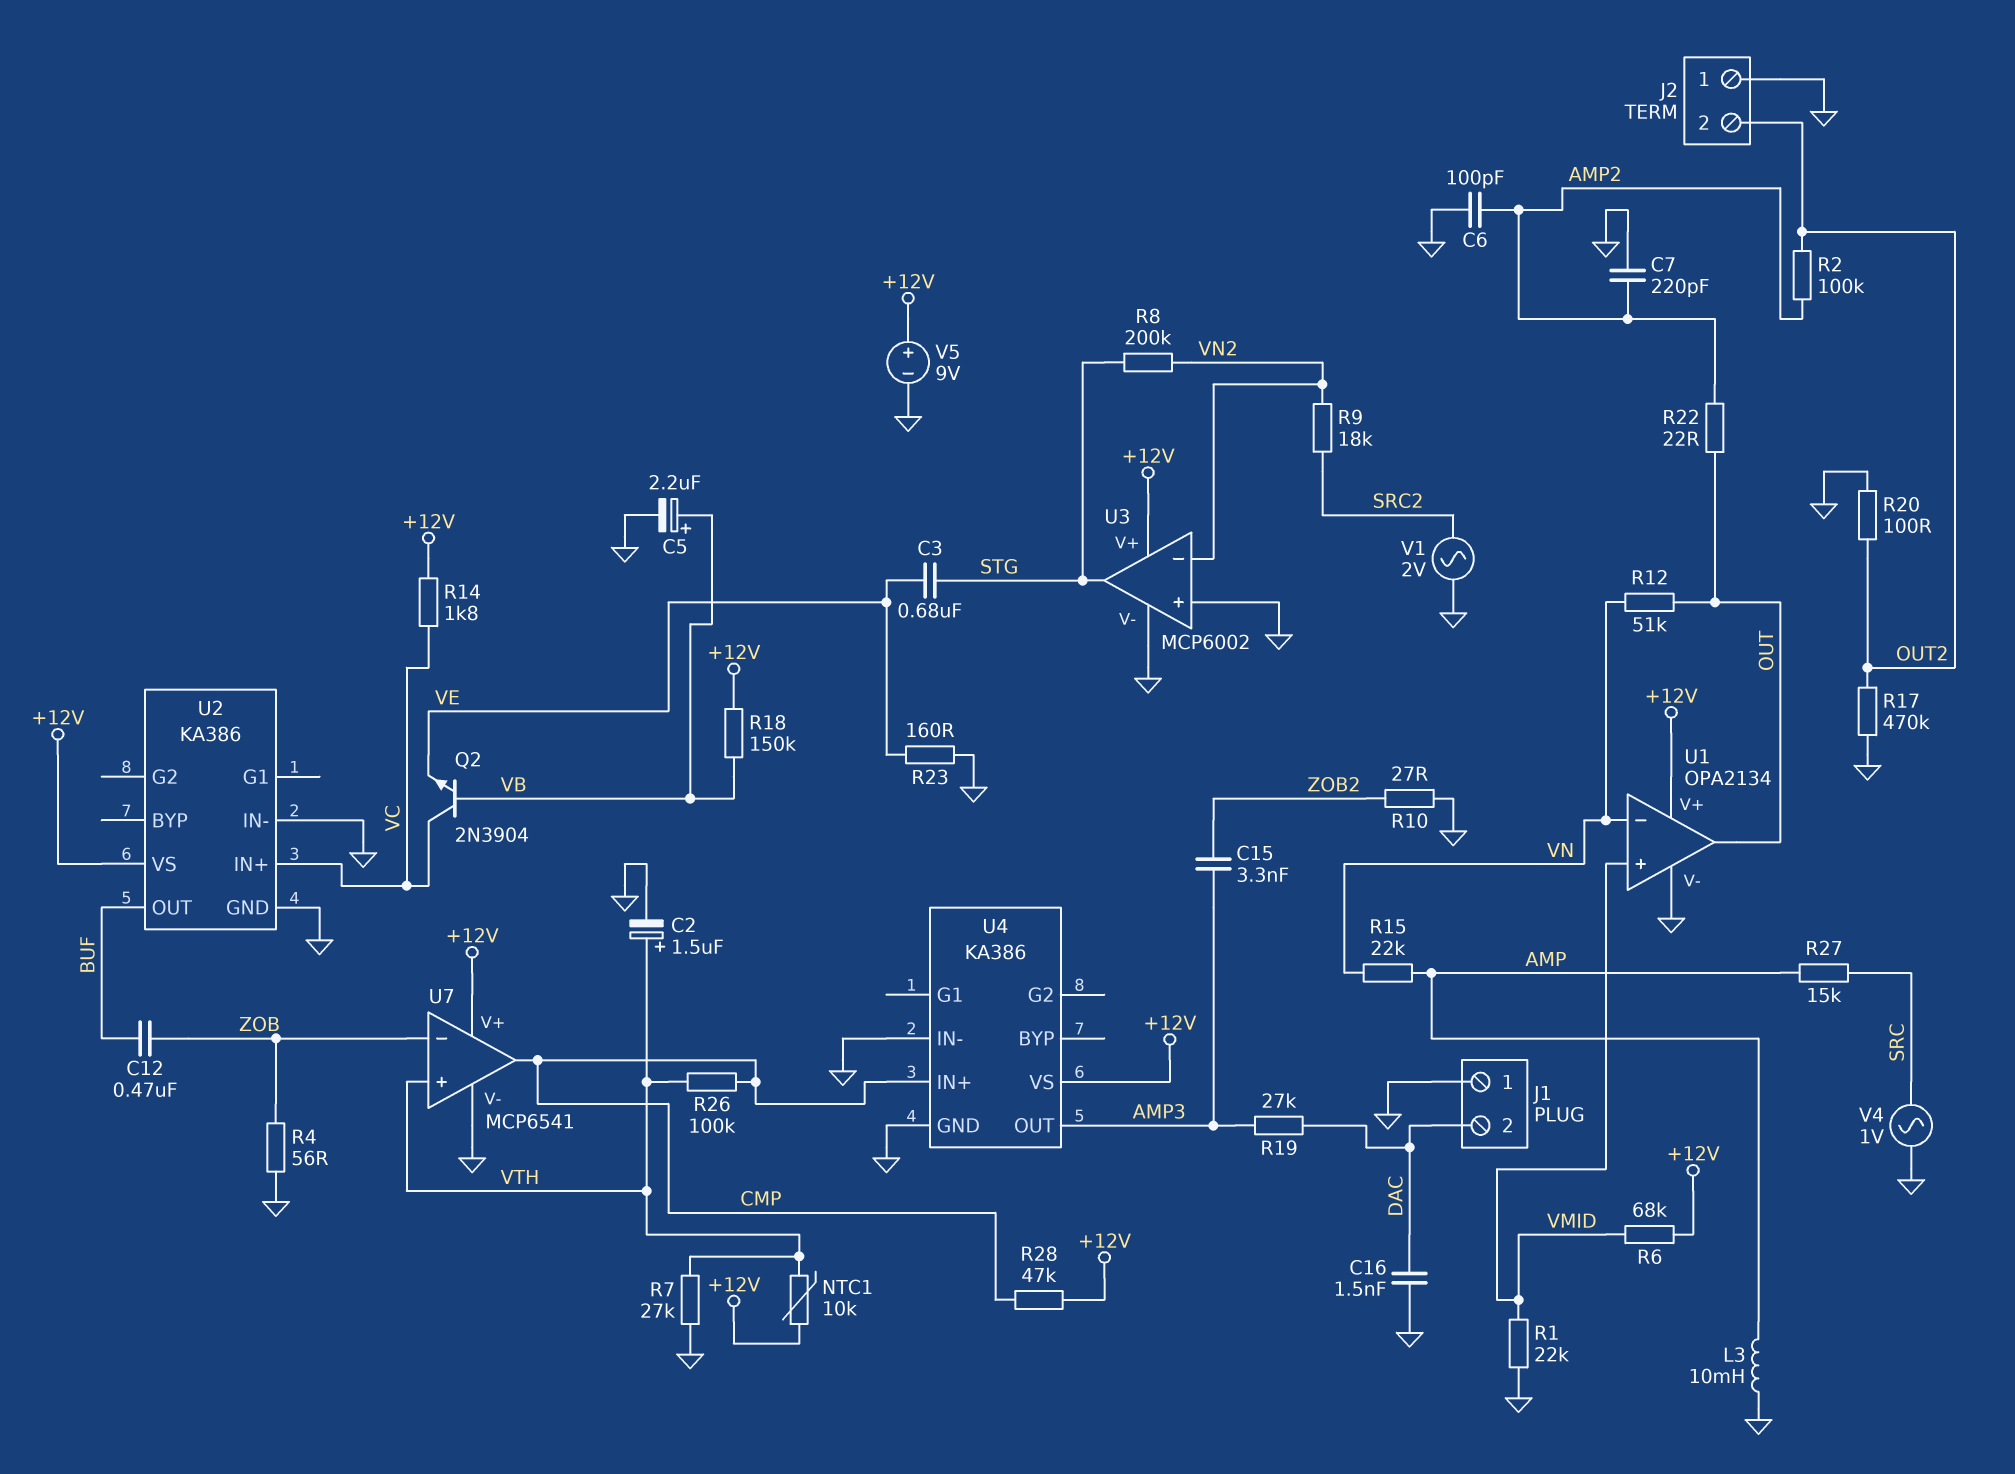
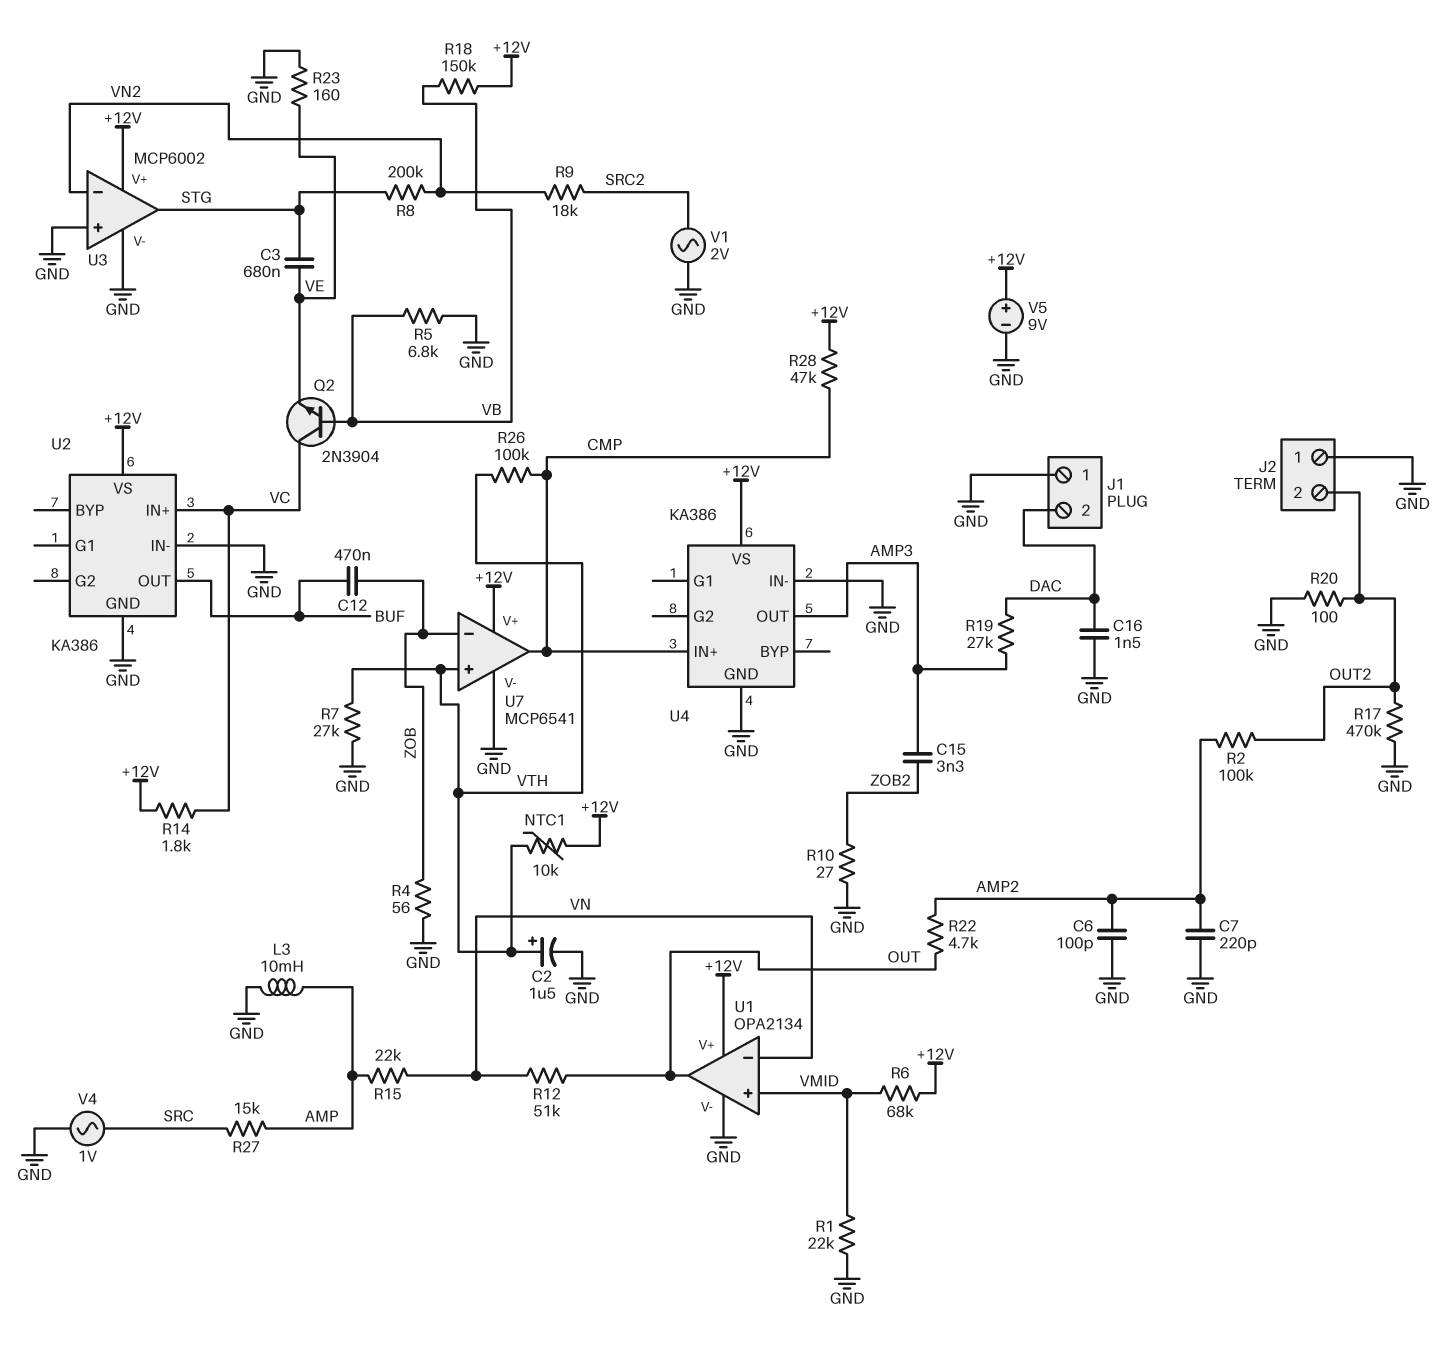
C5: 2.2uF (plus VB, minus GND) -> none
R5: none -> 6.8k (GND, VB)
R22: 22 (AMP2, OUT) -> 4.7k (AMP2, OUT)

